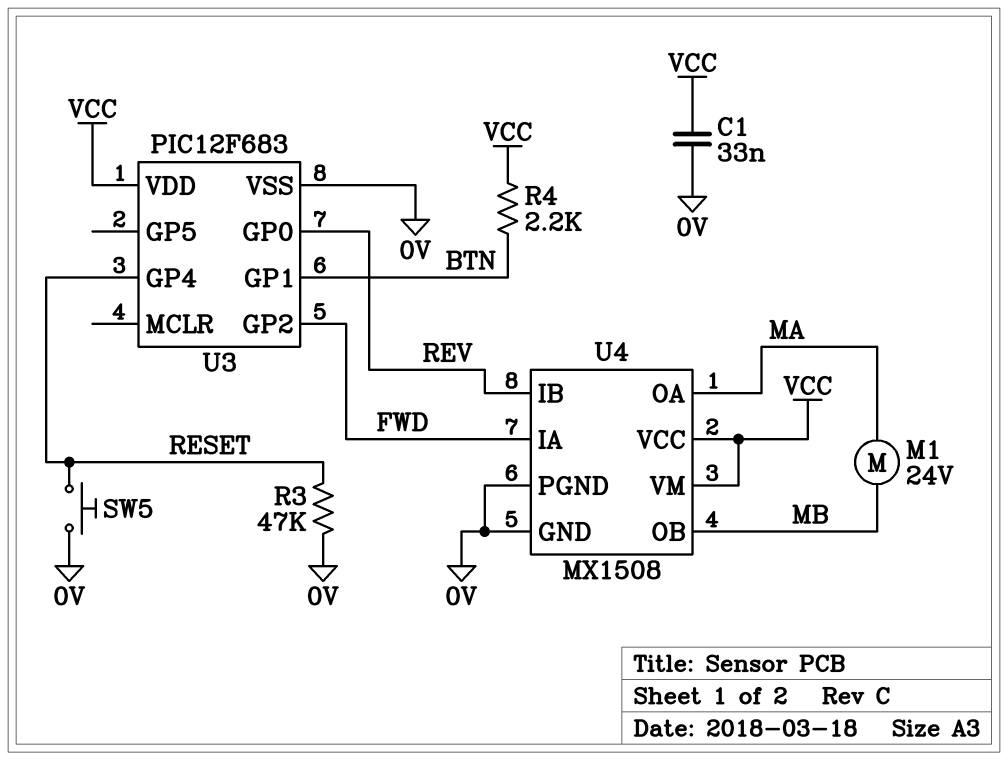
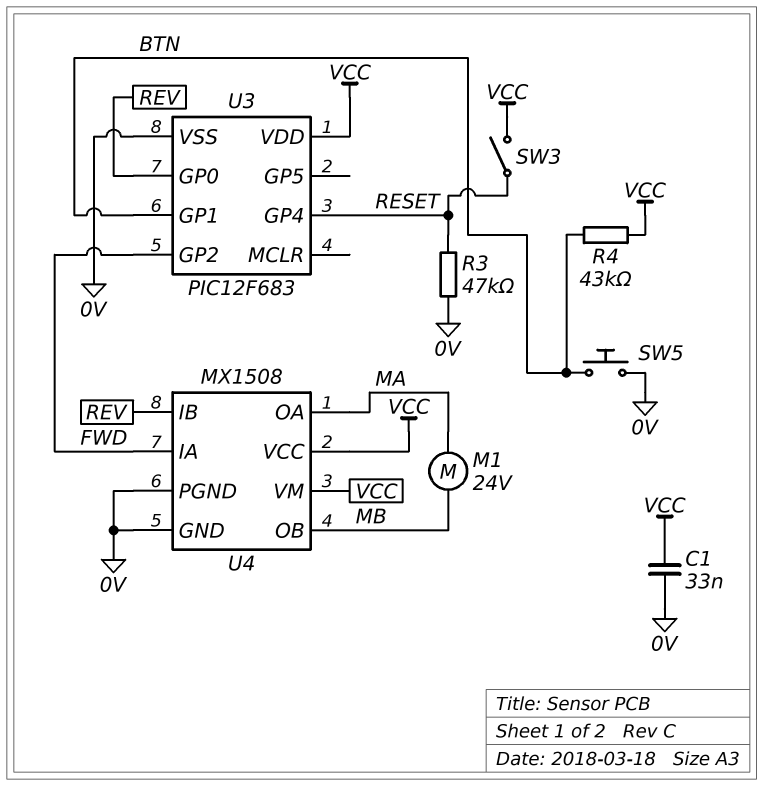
R4: 2.2k (BTN, VCC) -> 43k (BTN, VCC)
SW3: none -> switch (RESET, VCC)
SW5: button (0V, RESET) -> button (0V, BTN)

